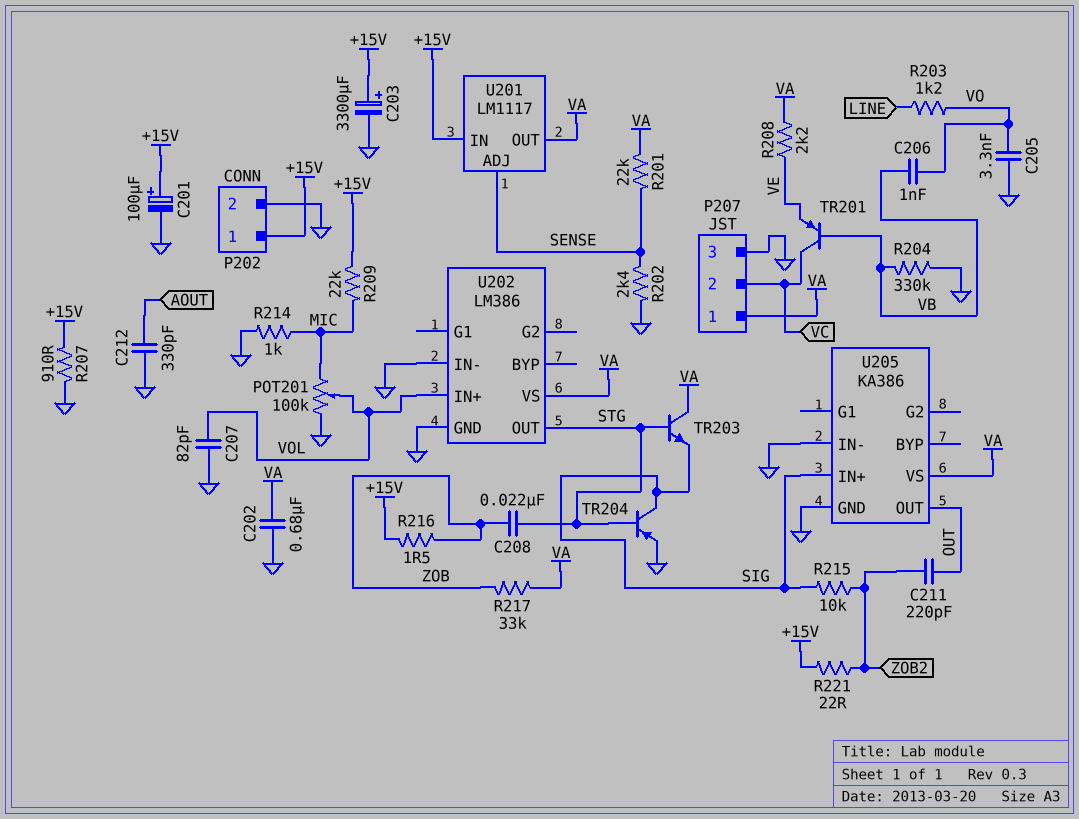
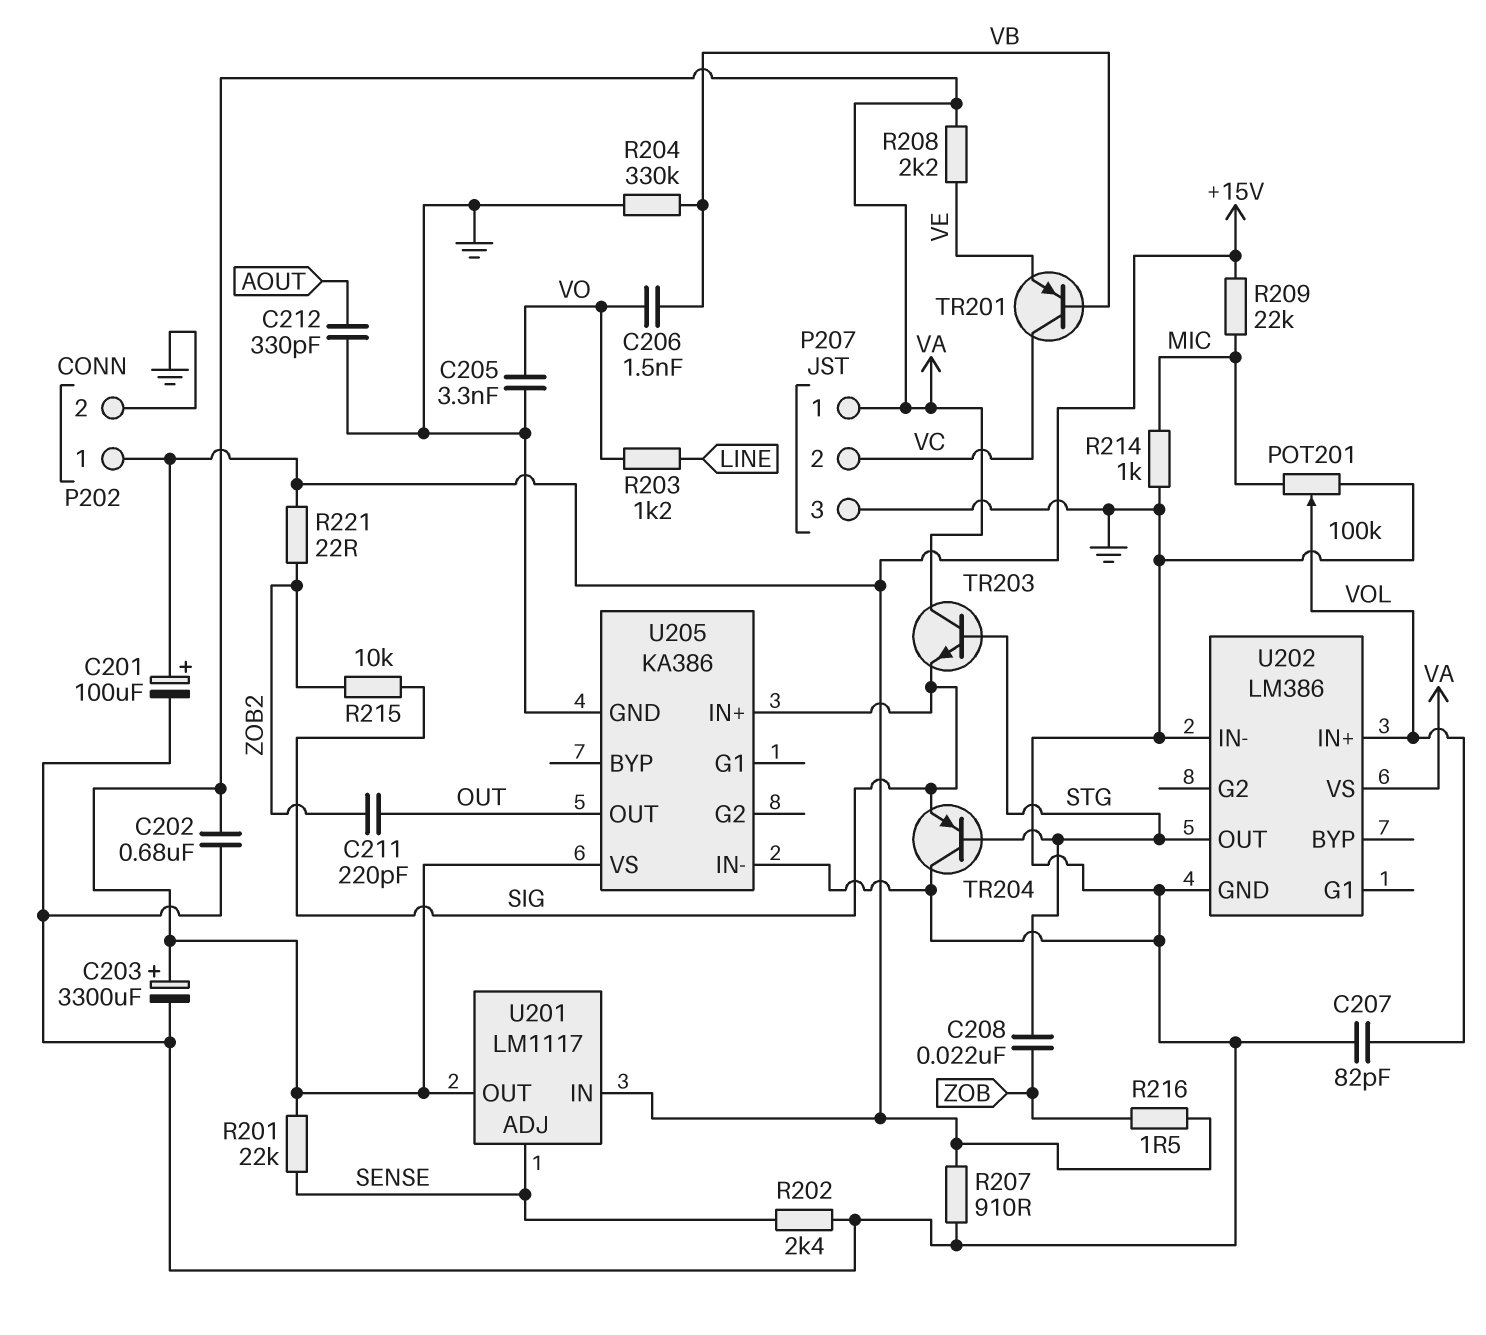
C203: 3300uF (plus +15V, minus GND) -> 3300uF (plus VA, minus GND)
C206: 1nF (VB, VO) -> 1.5nF (VB, VO)
R217: 33k (VA, ZOB) -> none
TR204: PNP (B STG, C SIG, E GND) -> PNP (B STG, C GND, E SIG)

